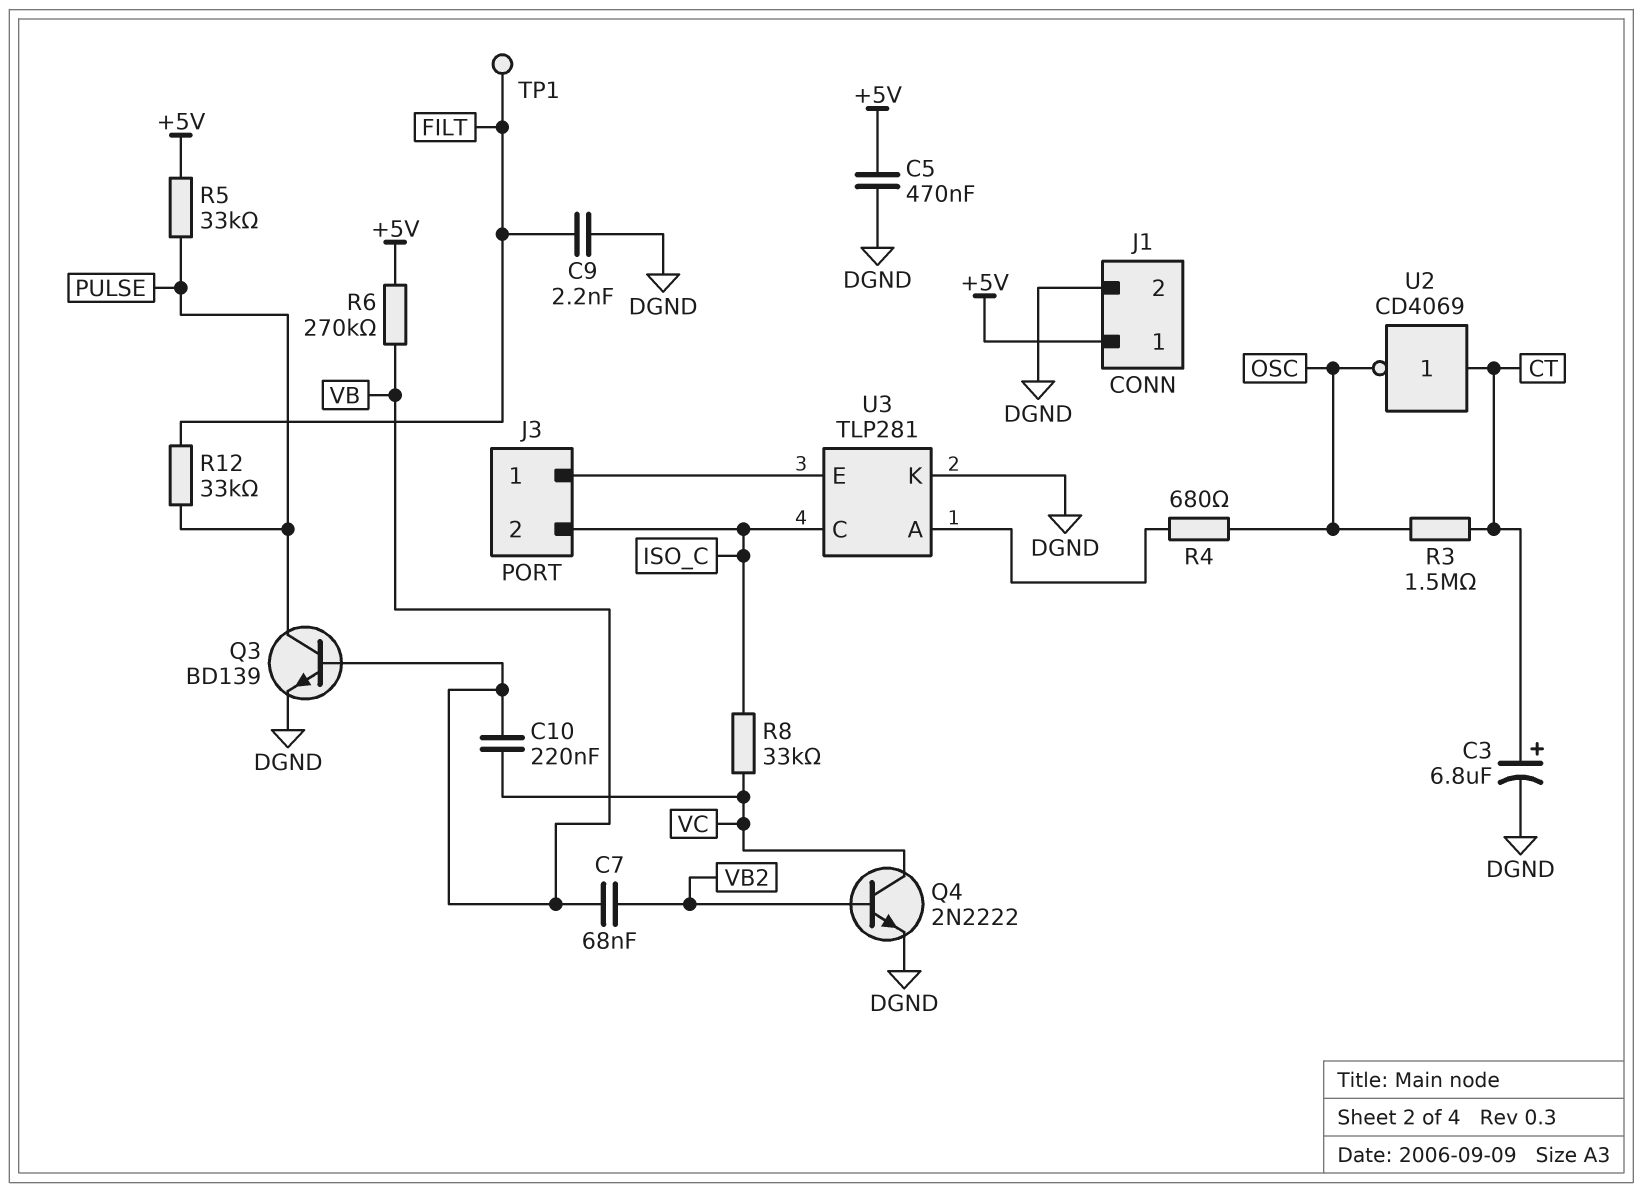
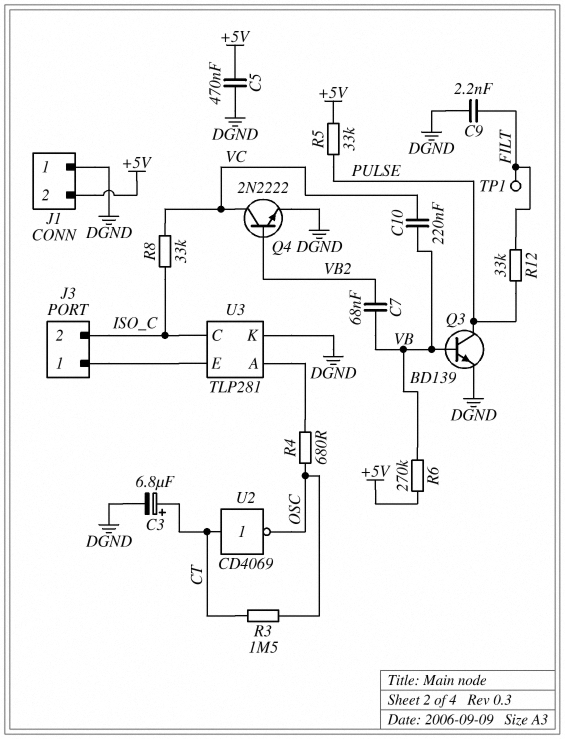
J1 pin 1: +5V -> DGND
J1 pin 2: DGND -> +5V

